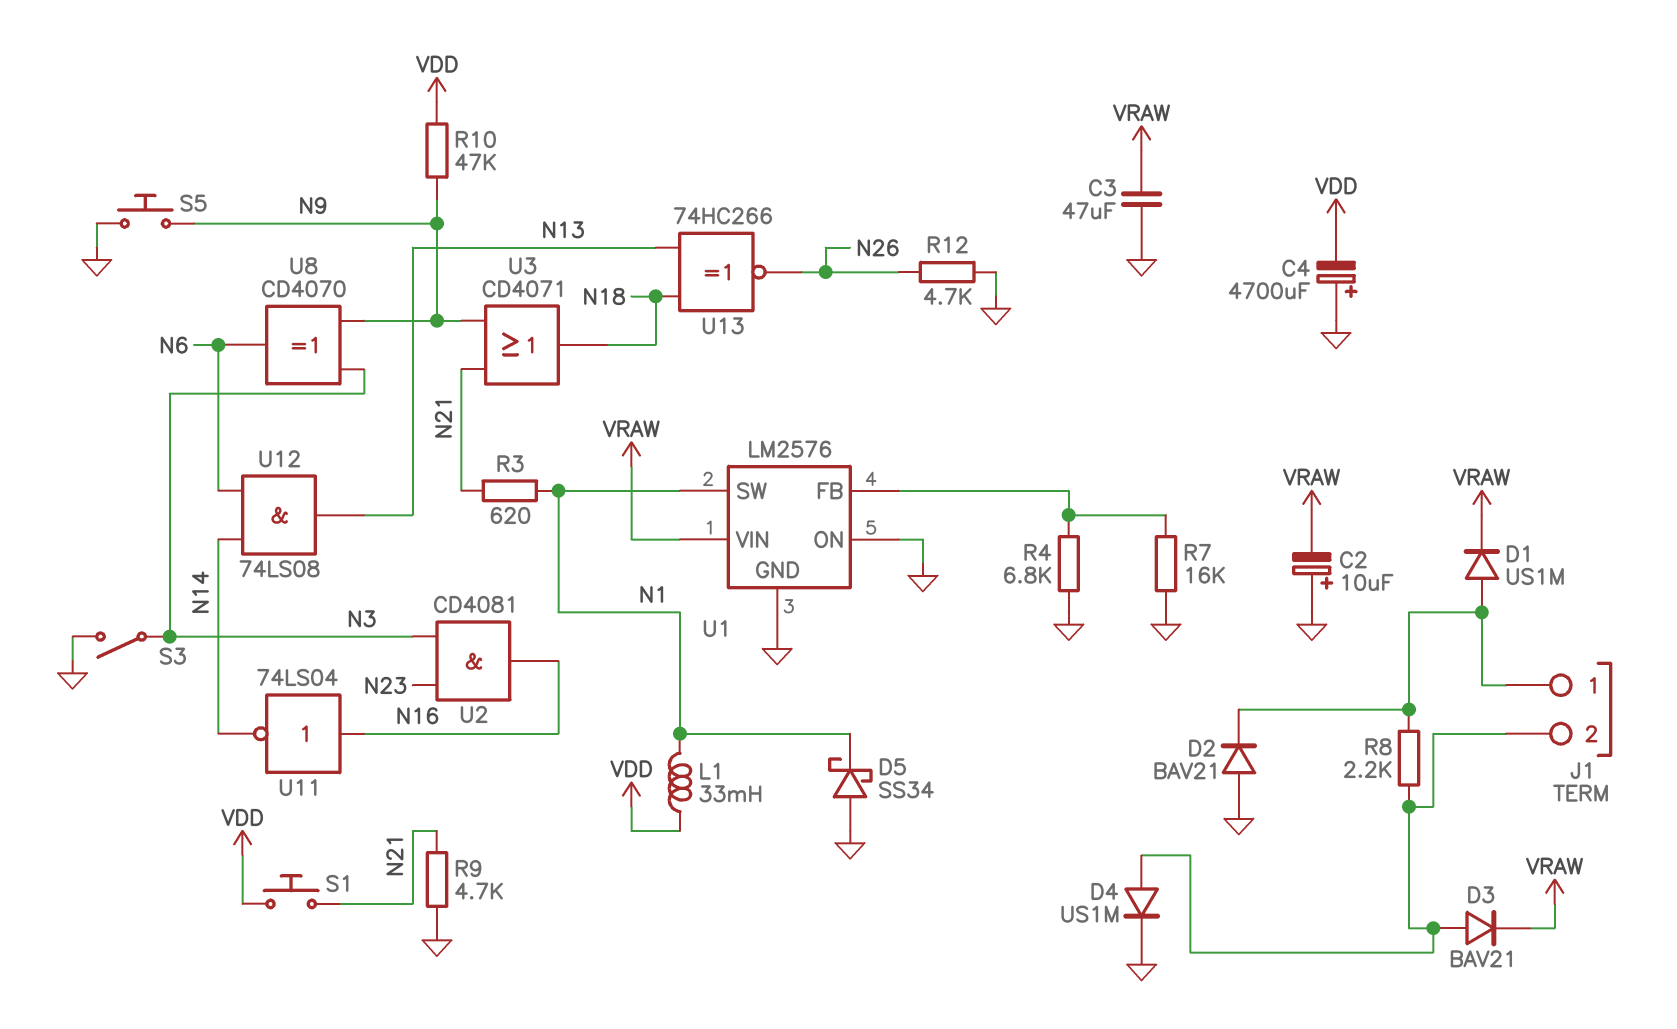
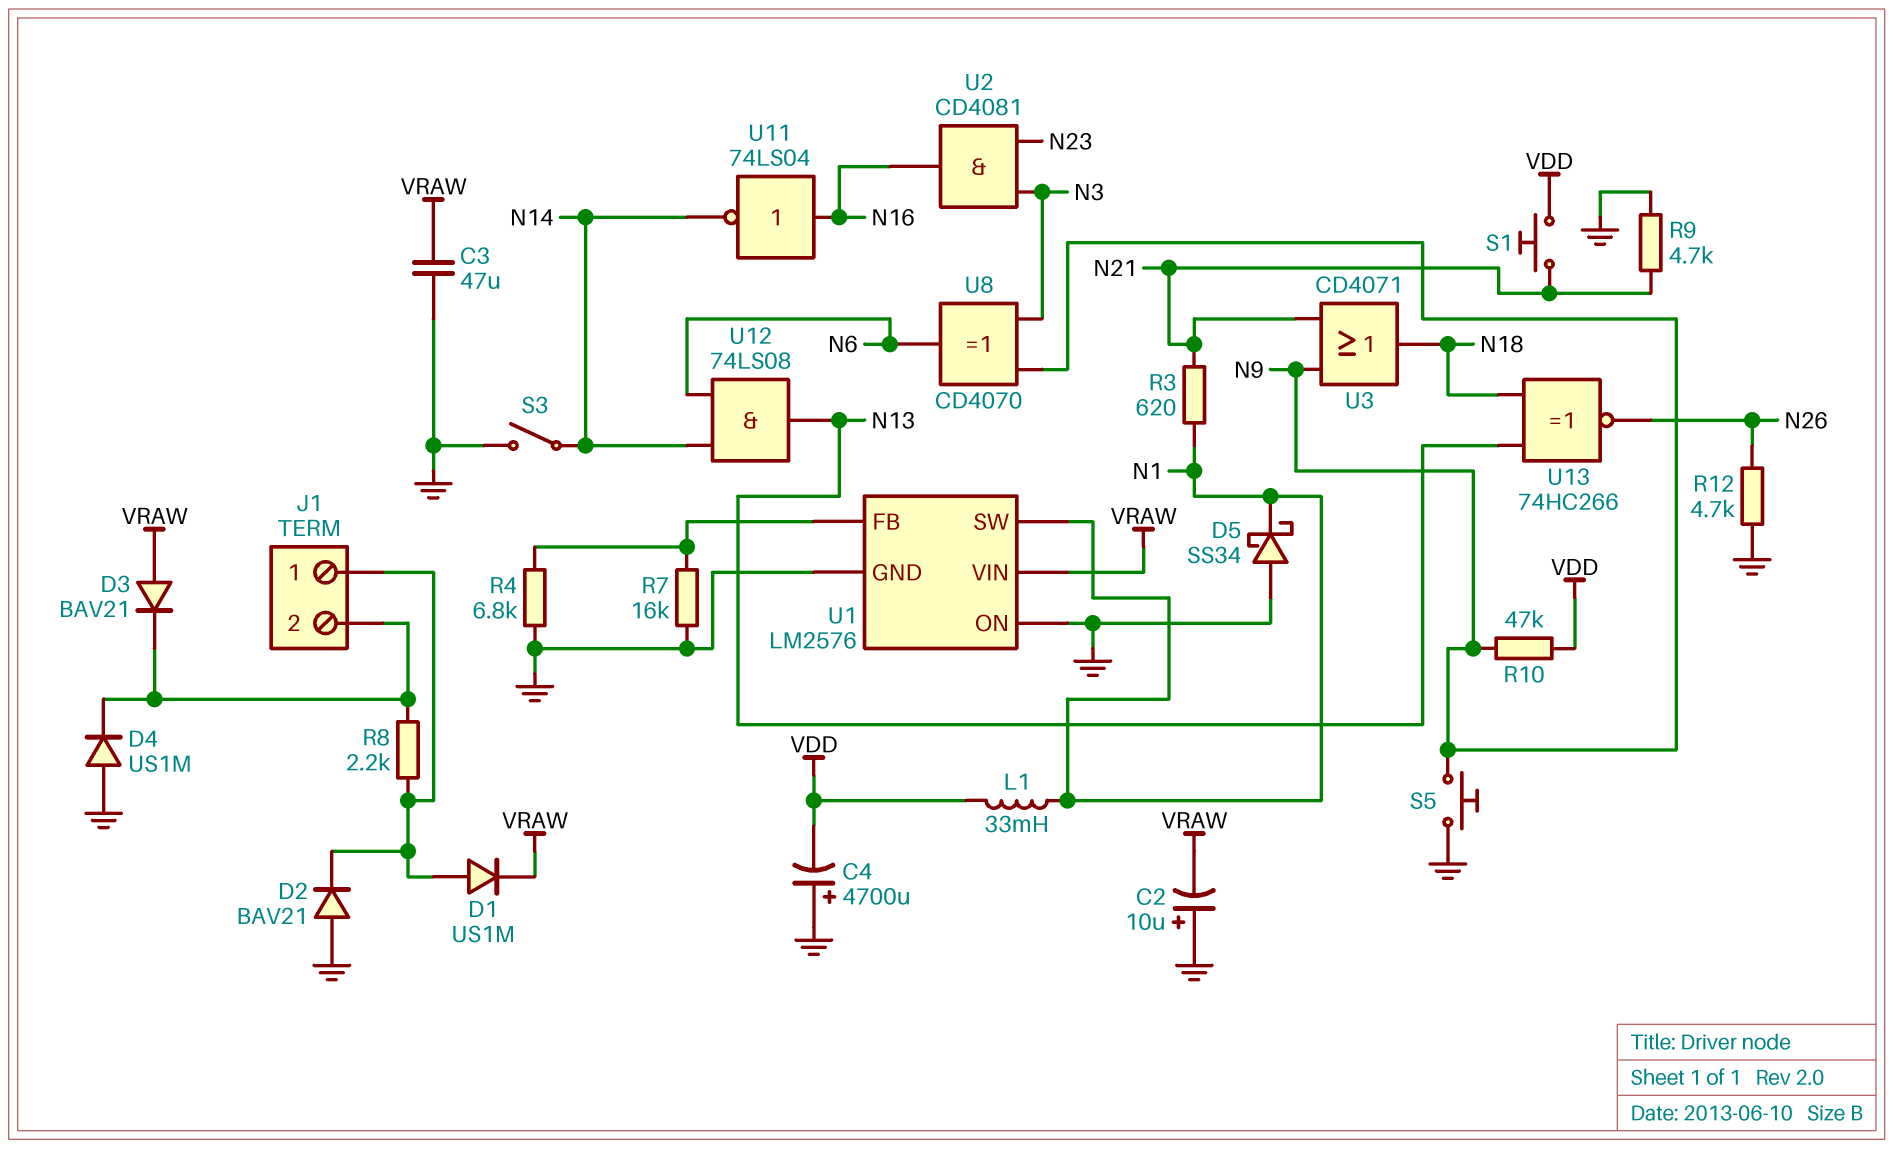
D3: diode BAV21 (A J1/2, K VRAW) -> diode BAV21 (A VRAW, K J1/2)
D4: diode US1M (A J1/2, K GND) -> diode US1M (A GND, K J1/2)
S3: switch (GND, N3) -> switch (GND, N14)

